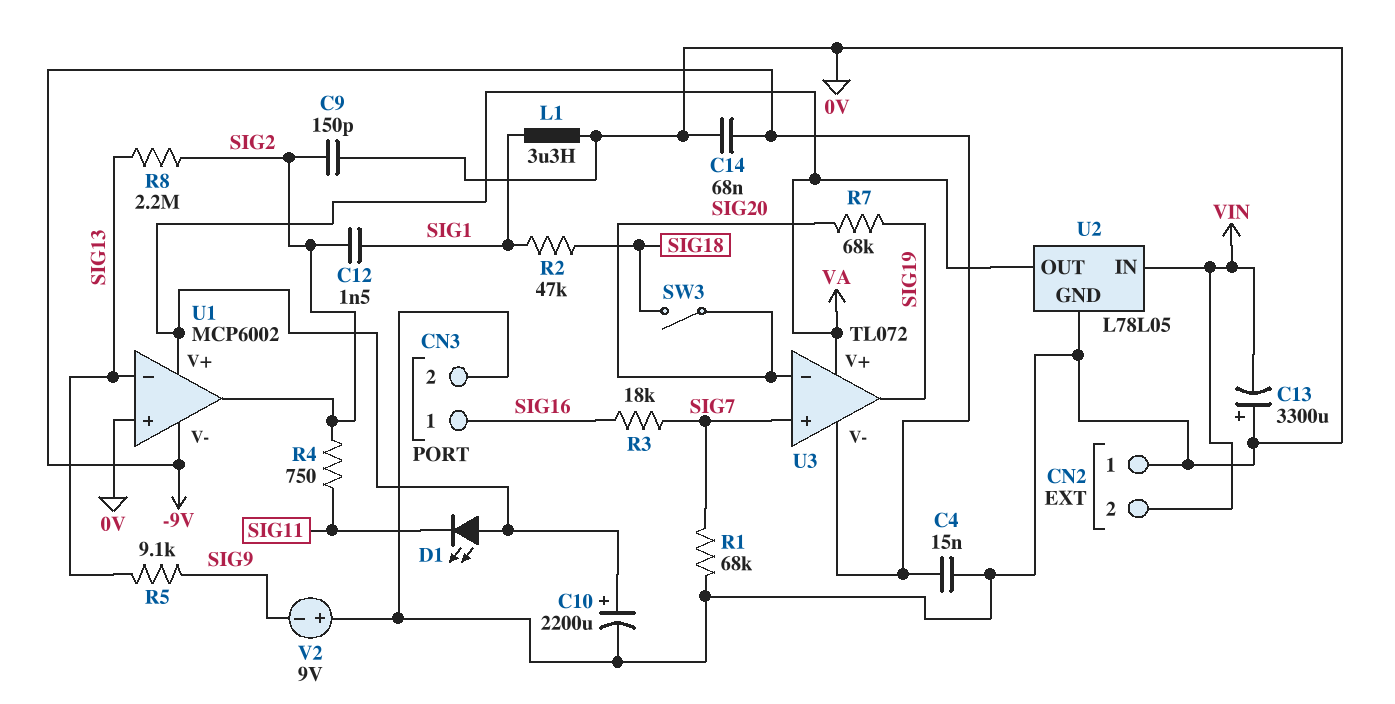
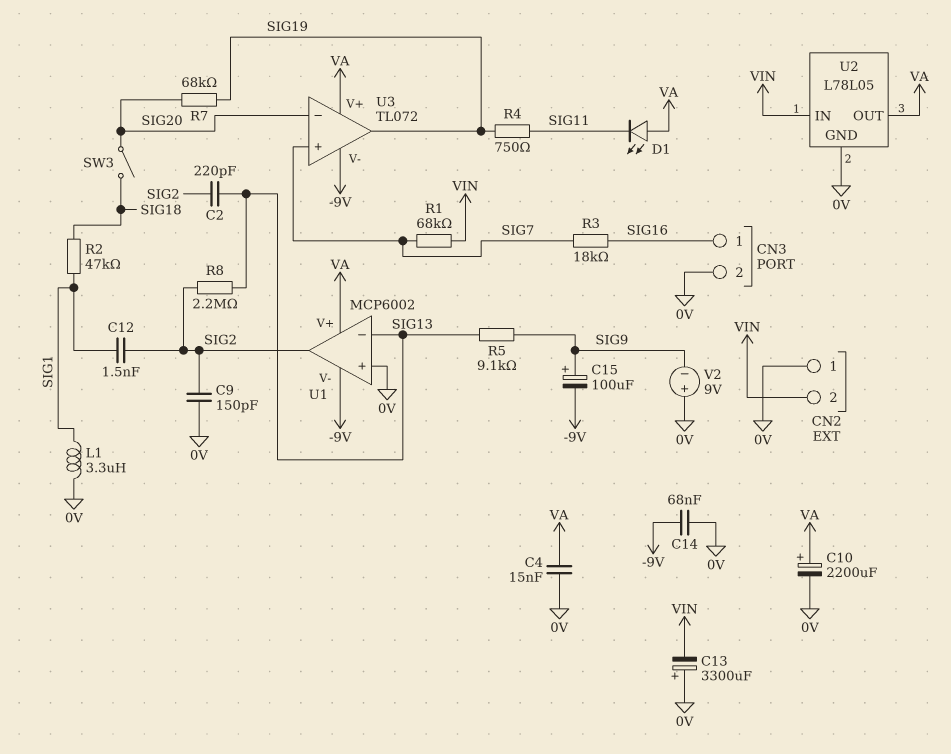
C2: none -> 220pF (SIG2, SIG13)
C4: 15nF (-9V, 0V) -> 15nF (0V, VA)
C15: none -> 100uF (plus SIG9, minus -9V)
R1: 68k (0V, SIG7) -> 68k (SIG7, VIN)
R4: 750 (SIG2, SIG11) -> 750 (SIG11, SIG19)

